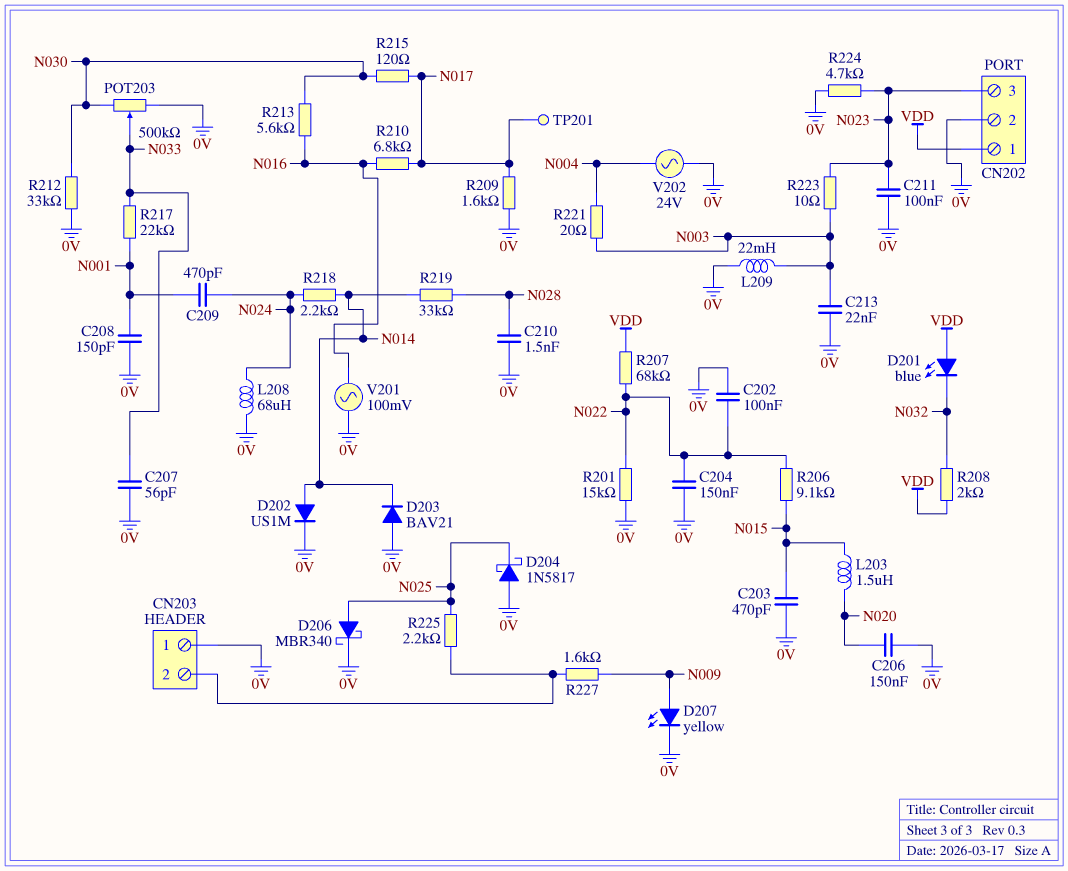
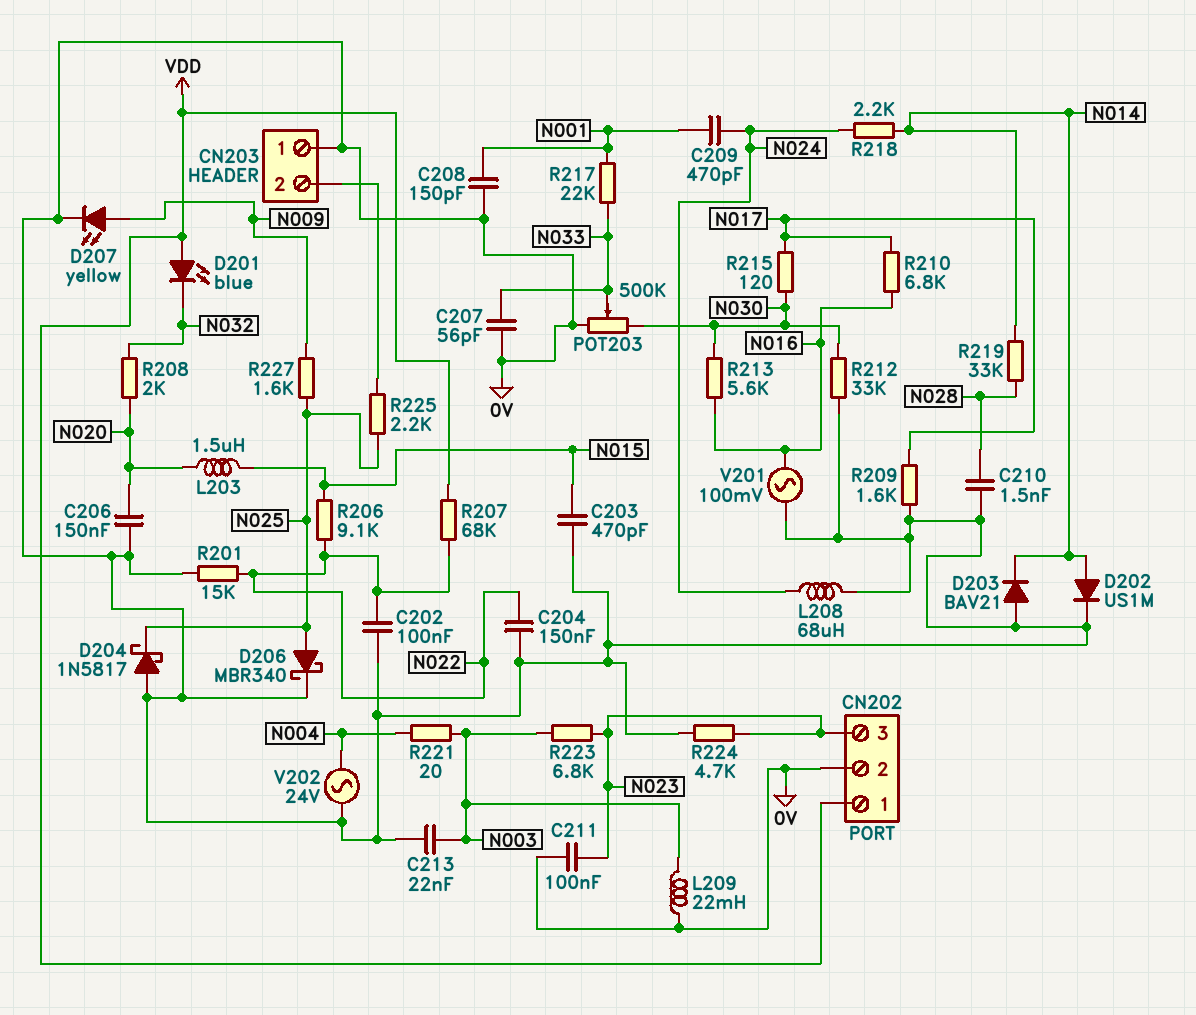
R208: 2k (N032, VDD) -> 2k (N020, N032)
R223: 10 (N003, N023) -> 6.8k (N003, N023)
R227: 1.6k (CN203/2, N009) -> 1.6k (N009, N025)
TP201: test point (N017) -> none

